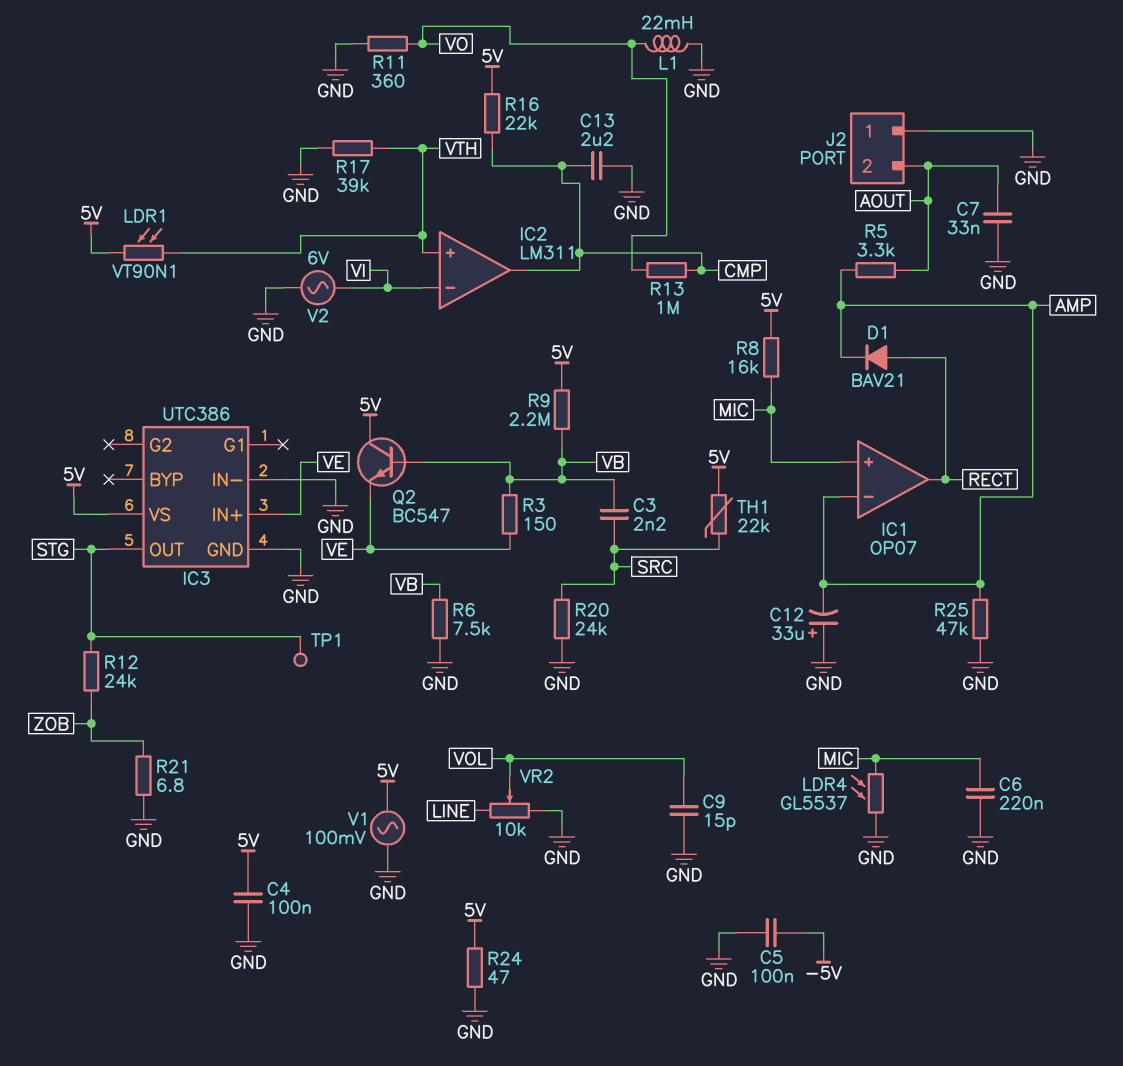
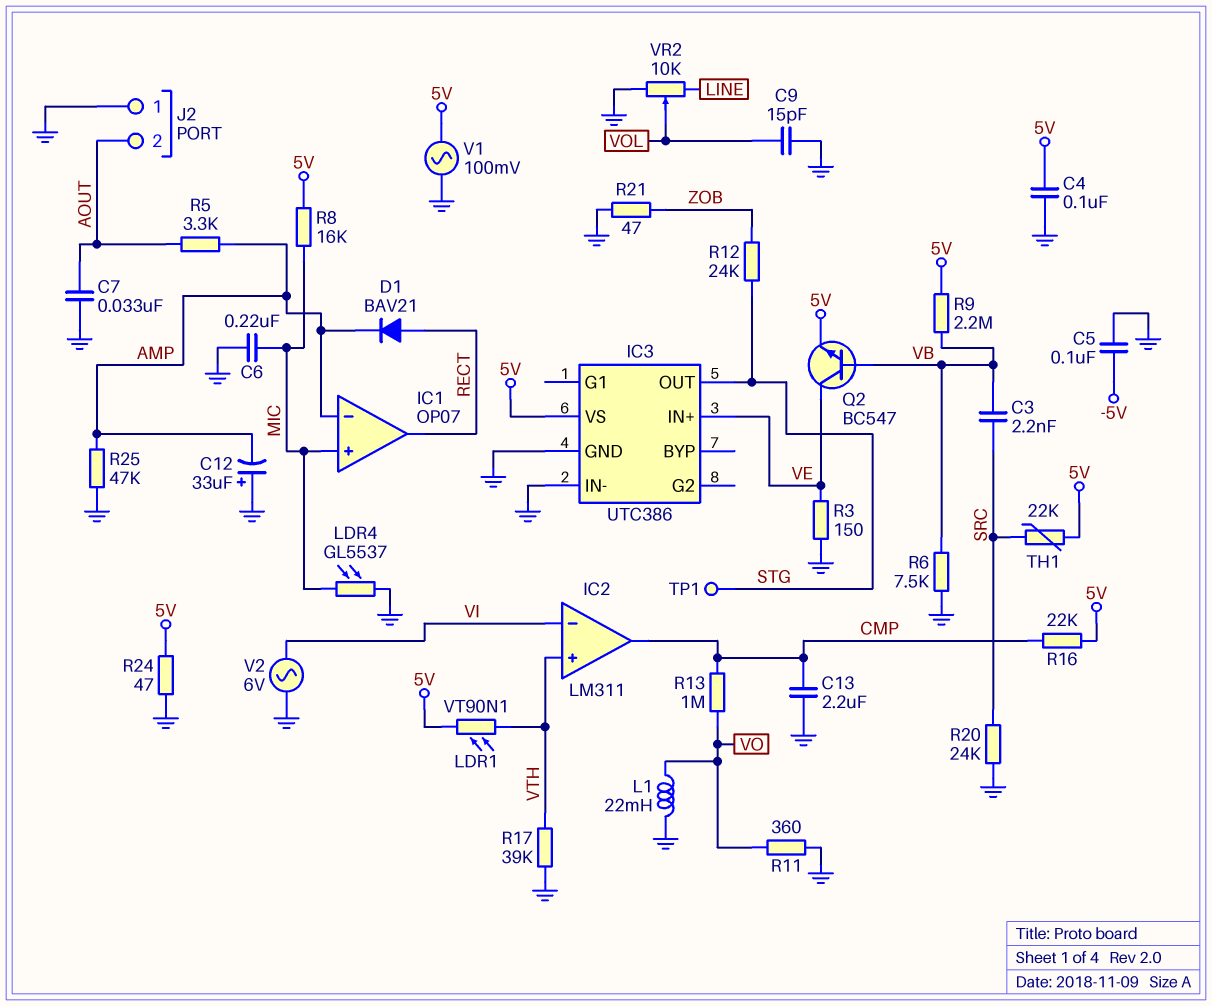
Q2: NPN BC547 (B VB, C 5V, E VE) -> NPN BC547 (B VB, C VE, E 5V)
R3: 150 (VB, VE) -> 150 (GND, VE)
R21: 6.8 (GND, ZOB) -> 47 (GND, ZOB)

